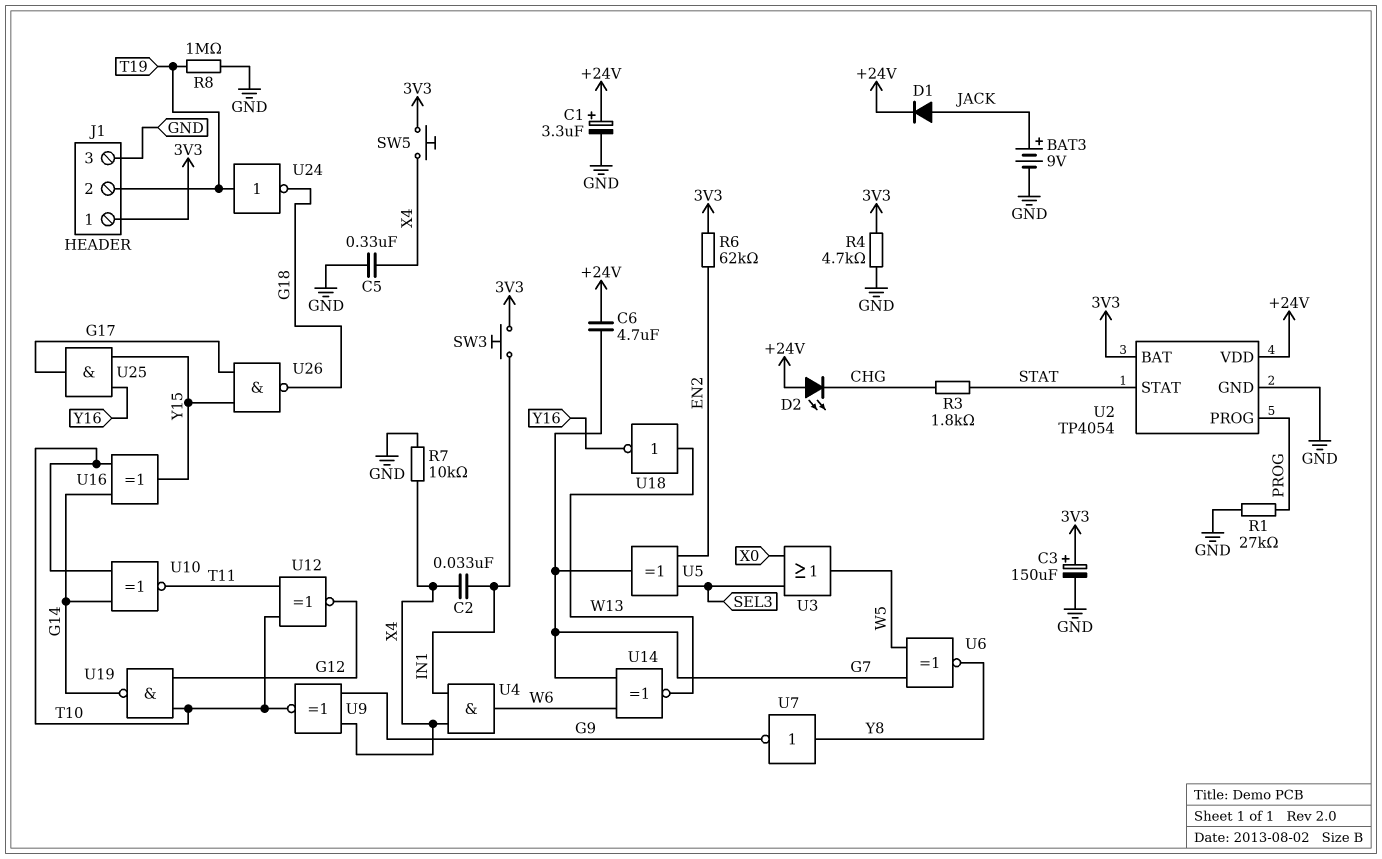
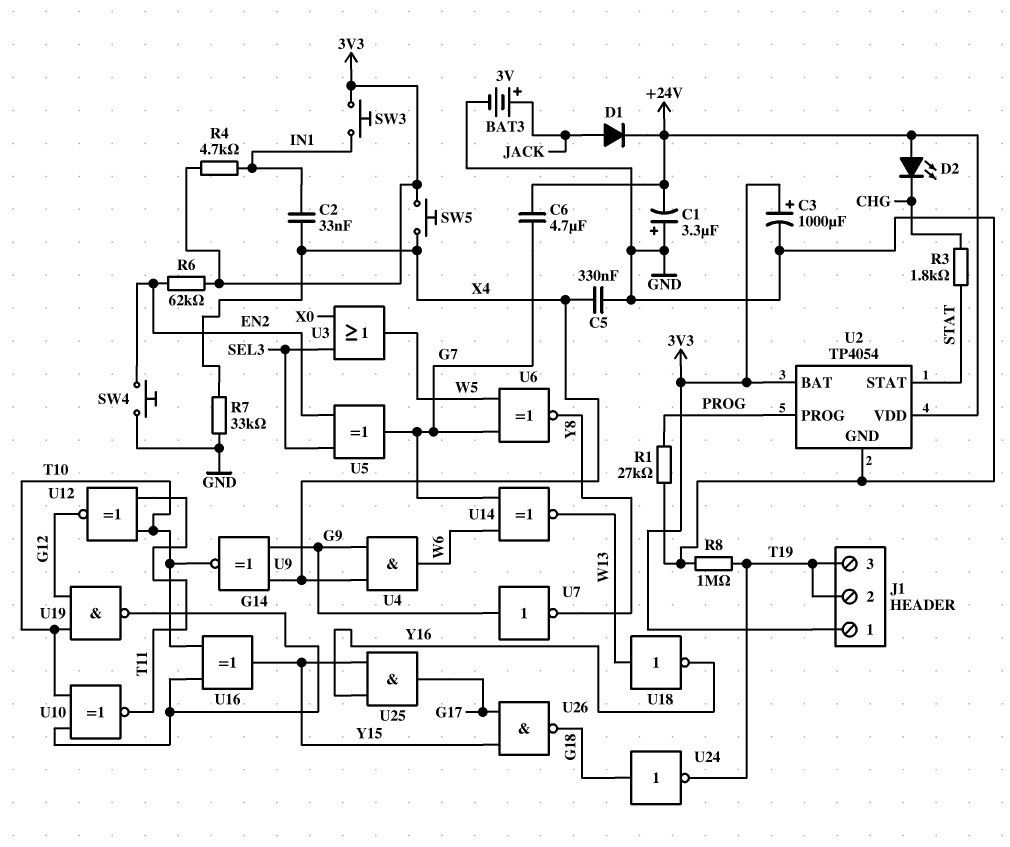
BAT3: 9V (plus JACK, minus GND) -> 3V (plus JACK, minus GND)
C1: 3.3uF (plus +24V, minus GND) -> 3.3uF (plus GND, minus +24V)
C3: 150uF (plus 3V3, minus GND) -> 1000uF (plus 3V3, minus GND)
J1 pin 3: GND -> T19
R4: 4.7k (3V3, GND) -> 4.7k (3V3, IN1)
R7: 10k (GND, X4) -> 33k (GND, X4)
SW4: none -> button (EN2, GND)
U4: AND (in IN1, in X4, out W6) -> AND (in G9, in X4, out W6)
U7: NOT (in Y8, out G9) -> NOT (in G9, out Y8)
U24: NOT (in T19, out G18) -> NOT (in G18, out T19)

